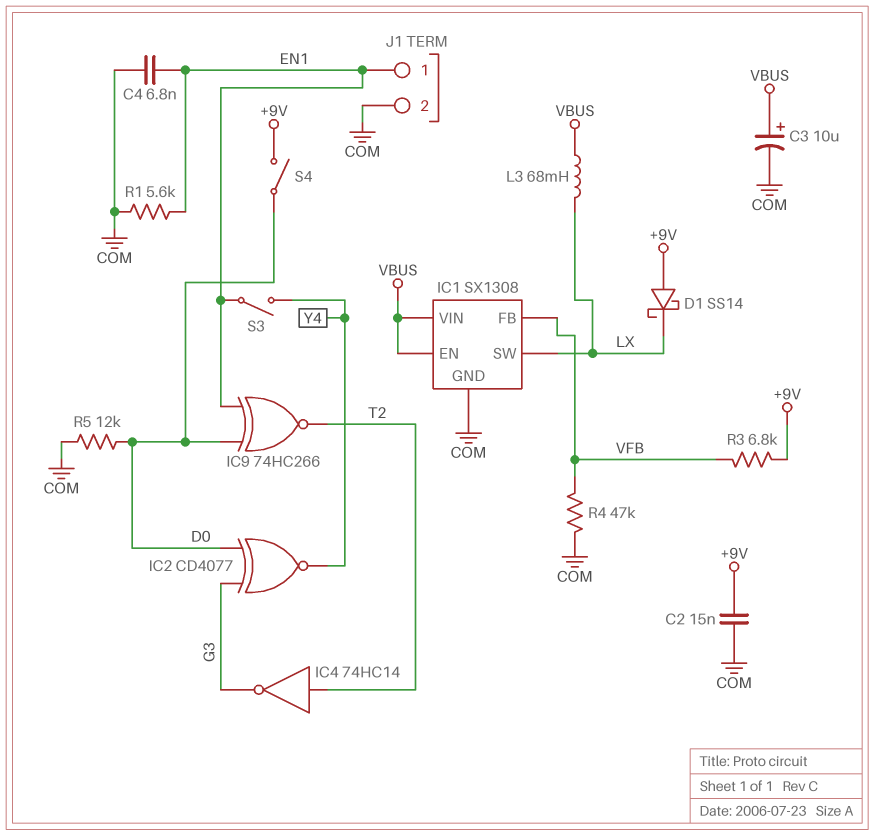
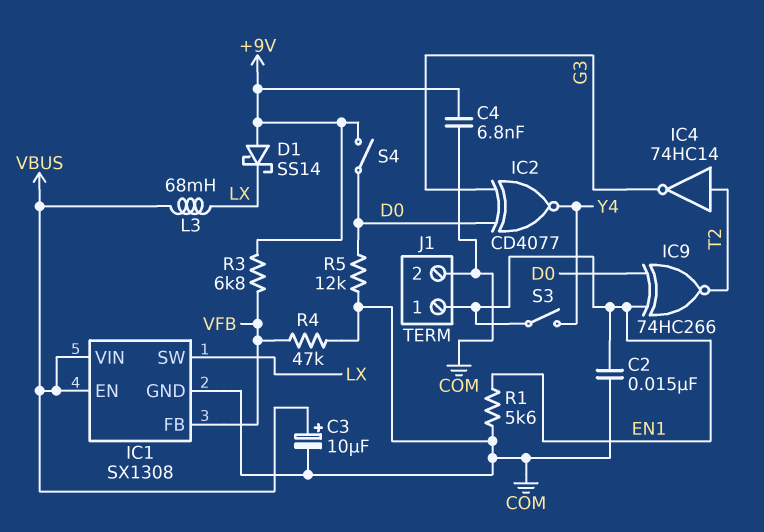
C2: 15nF (+9V, COM) -> 15nF (COM, EN1)
C4: 6.8nF (COM, EN1) -> 6.8nF (+9V, COM)

